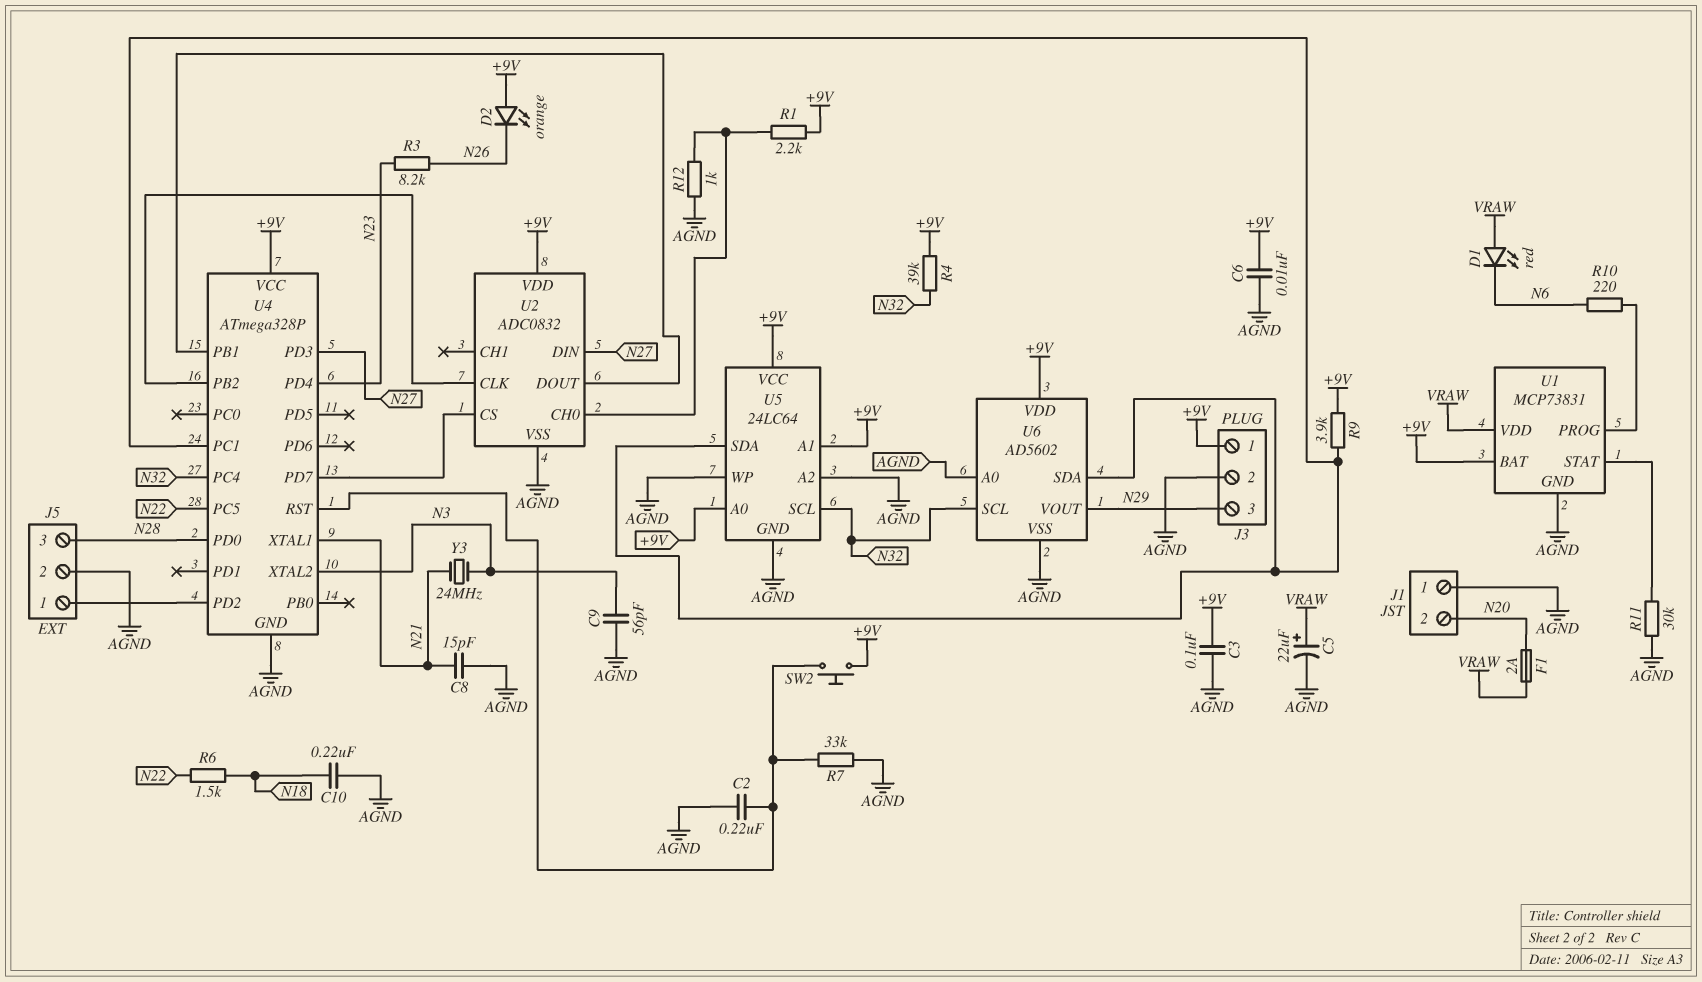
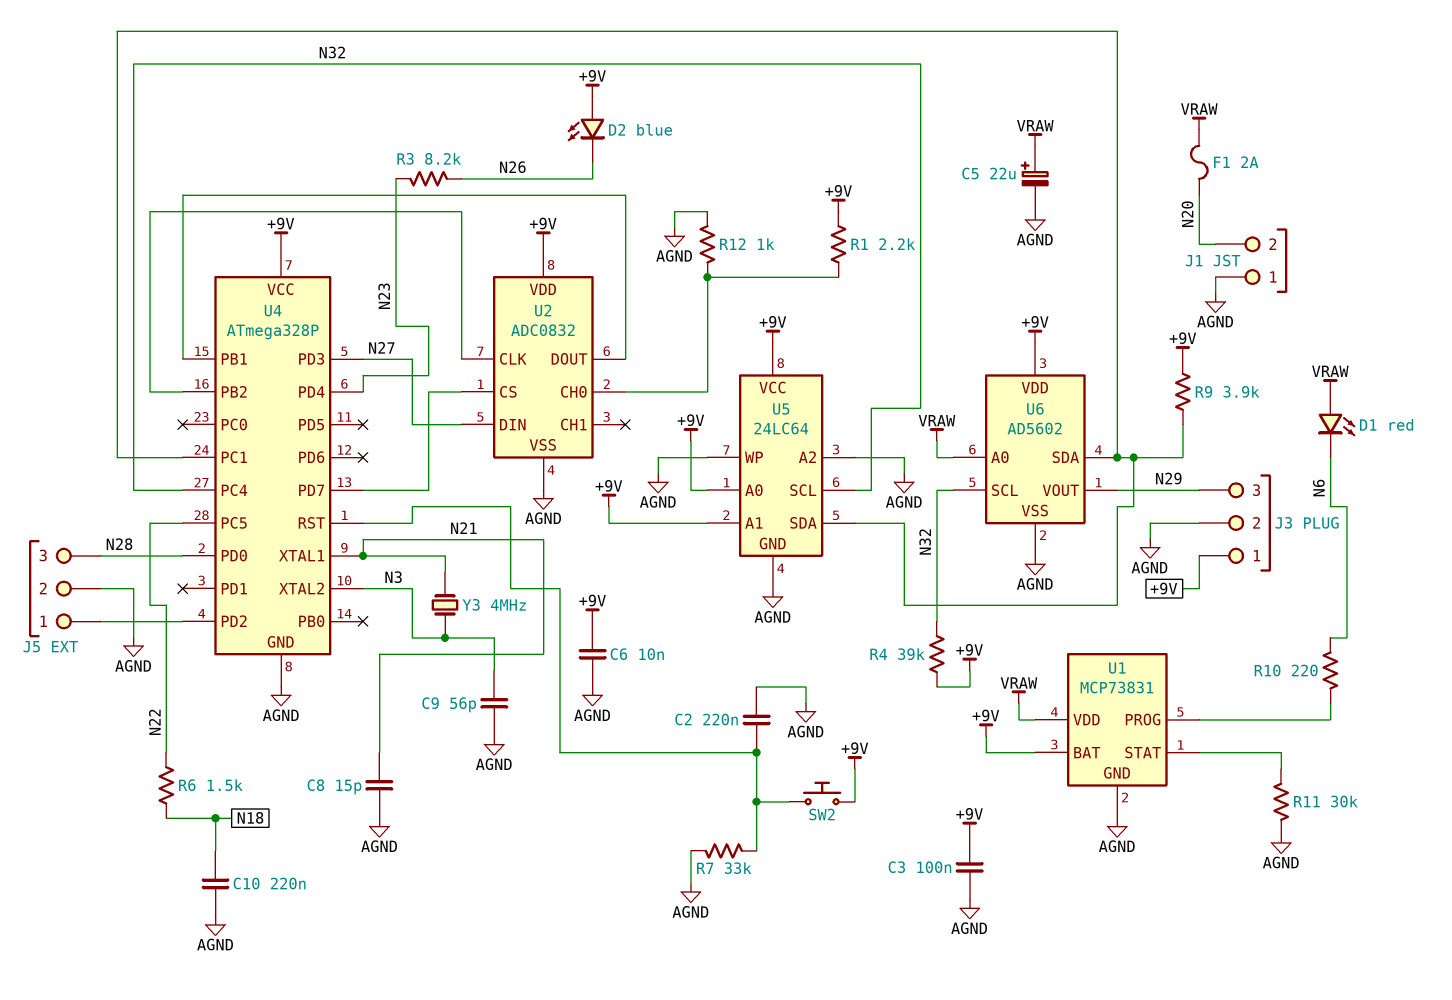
D2: LED orange (A +9V, K N26) -> LED blue (A +9V, K N26)
U6 pin A0: AGND -> VRAW
Y3: 24MHz (N3, N21) -> 4MHz (N3, N21)

